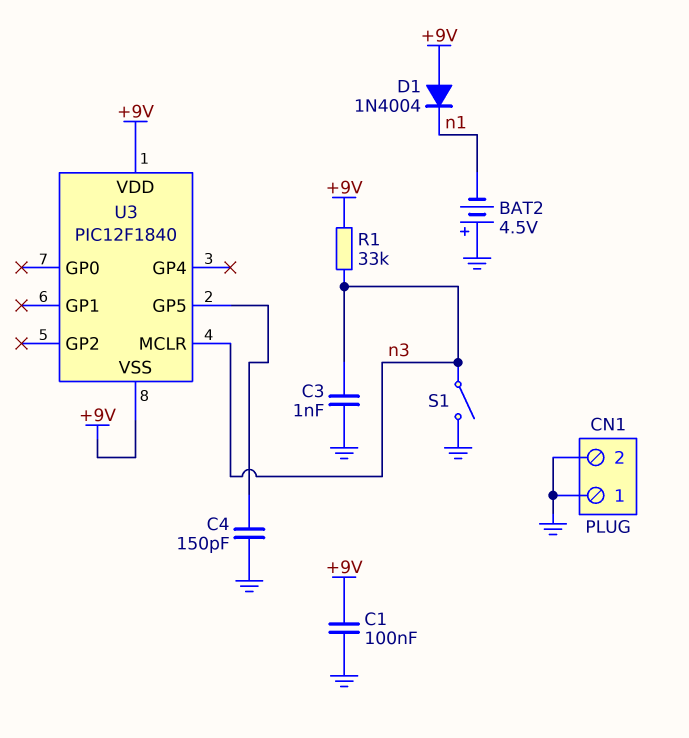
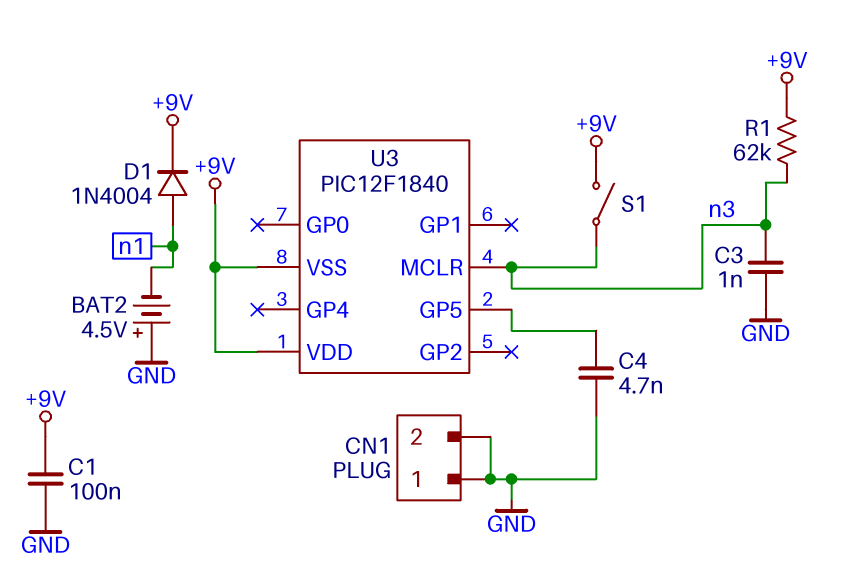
C4: 150pF (GND, U3/GP5) -> 4.7nF (GND, U3/GP5)
D1: diode 1N4004 (A +9V, K n1) -> diode 1N4004 (A n1, K +9V)
R1: 33k (+9V, n3) -> 62k (+9V, n3)
S1: switch (GND, n3) -> switch (+9V, n3)

